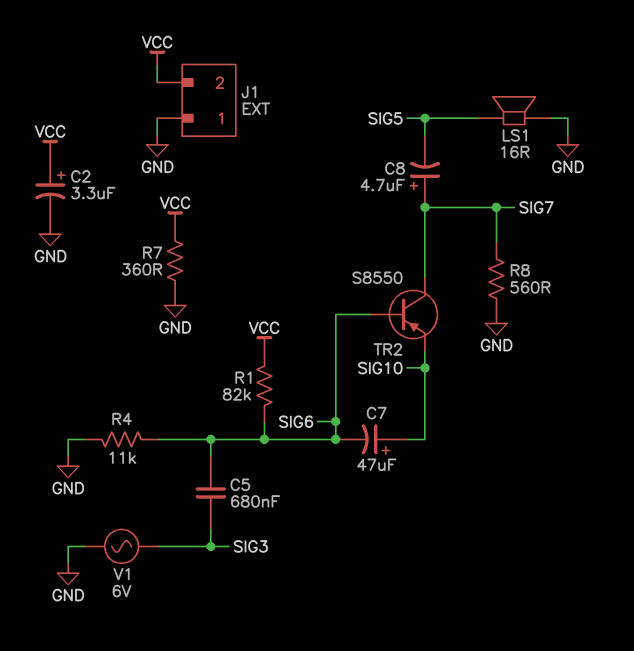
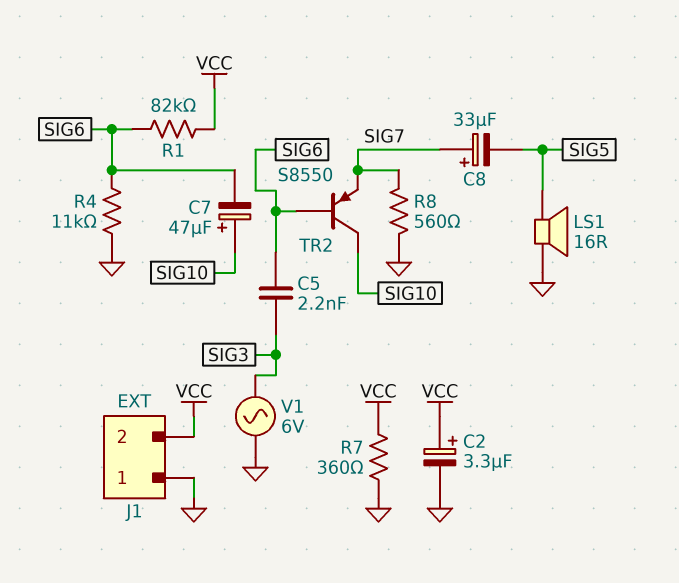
C5: 680nF (SIG3, SIG6) -> 2.2nF (SIG3, SIG6)
C8: 4.7uF (plus SIG7, minus SIG5) -> 33uF (plus SIG7, minus SIG5)
TR2: PNP S8550 (B SIG6, C SIG7, E SIG10) -> PNP S8550 (B SIG6, C SIG10, E SIG7)

